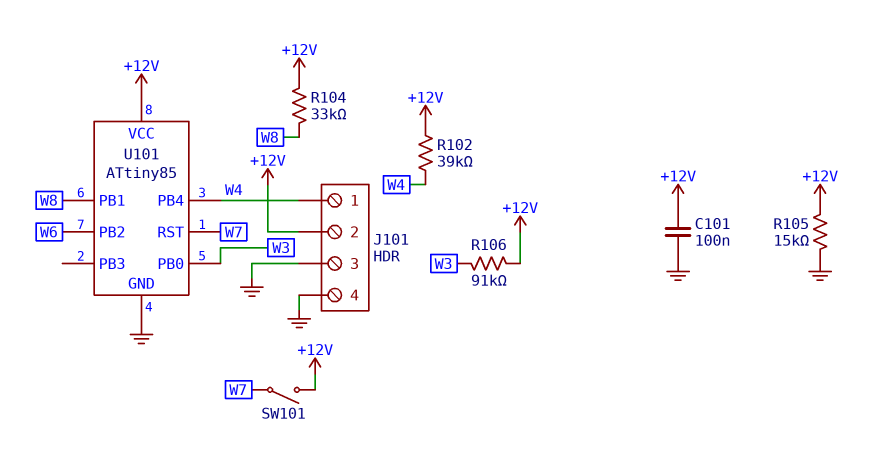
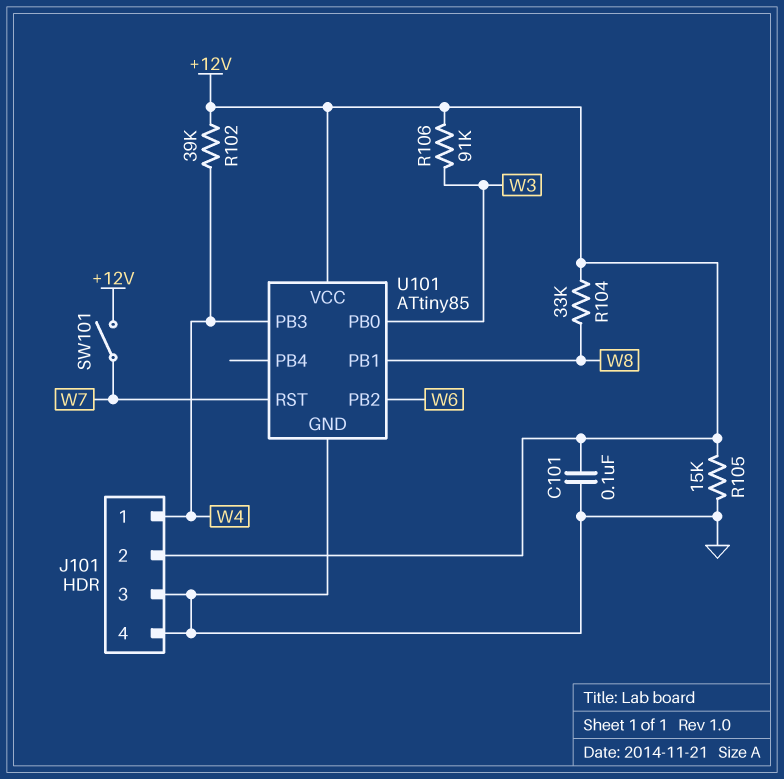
U101 pin PB3: none -> W4
U101 pin PB4: W4 -> none

